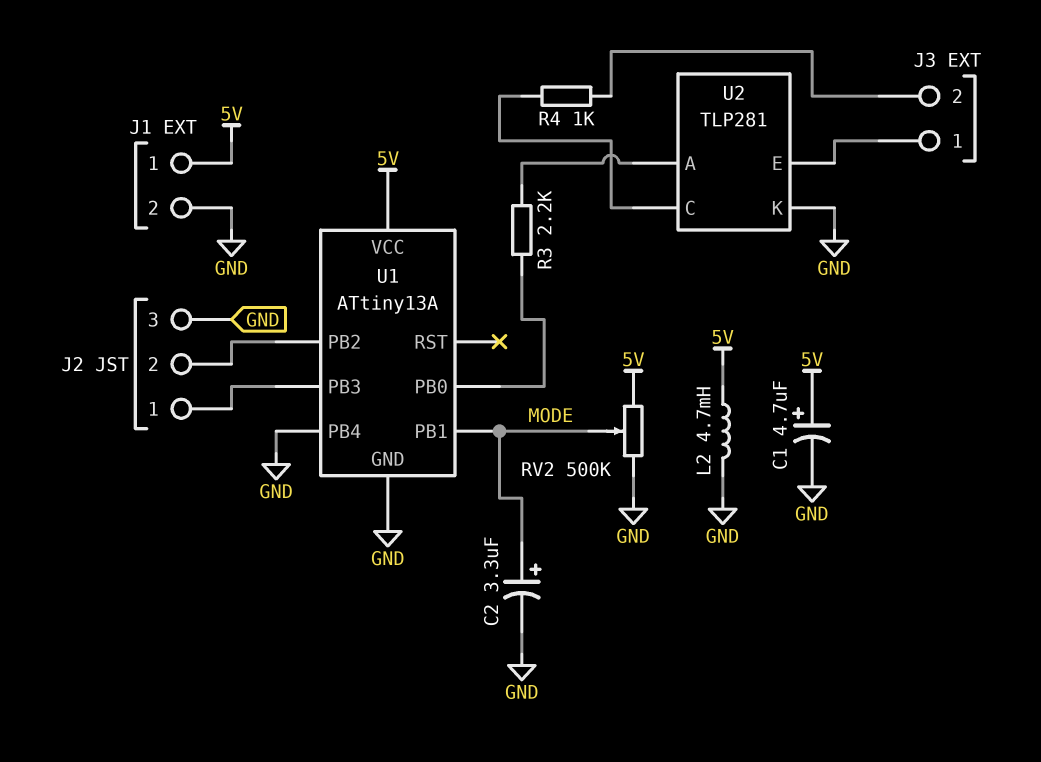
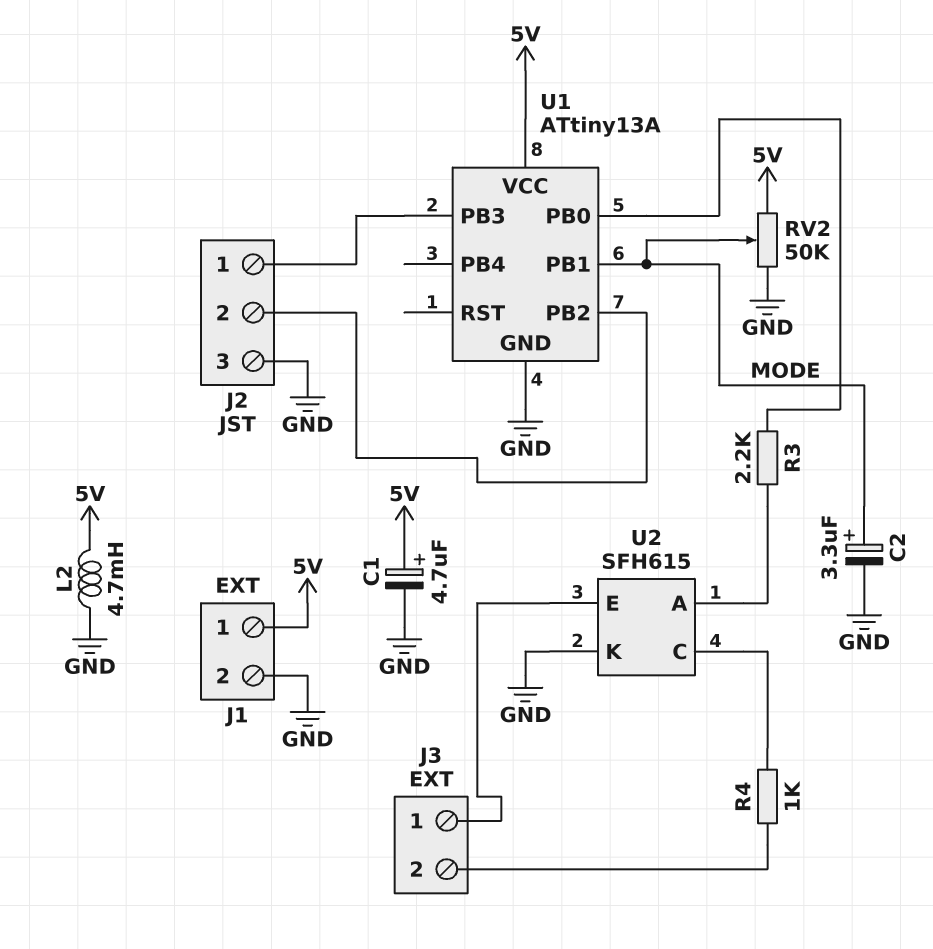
RV2: 500k (5V, GND, wiper MODE) -> 50k (5V, GND, wiper MODE)
U1 pin PB4: GND -> none
U2: TLP281 -> SFH615

